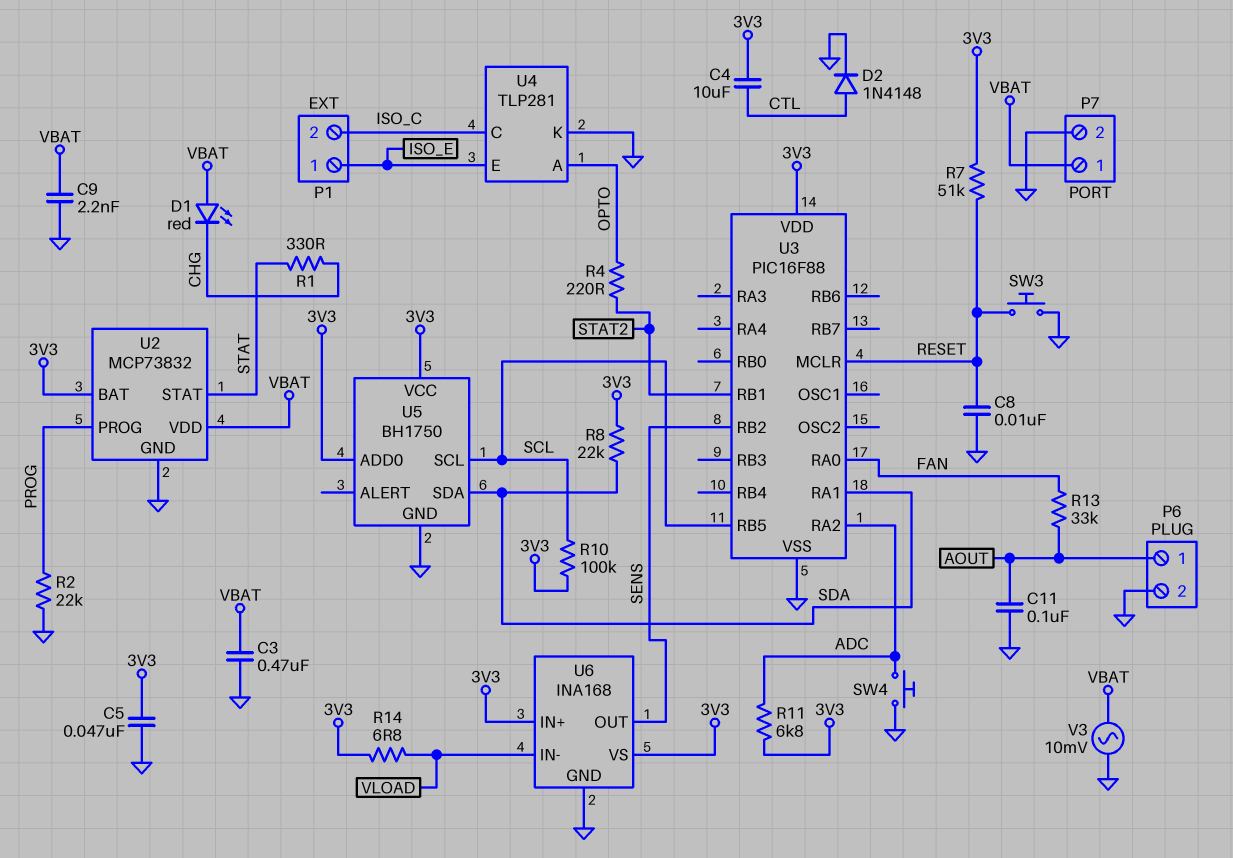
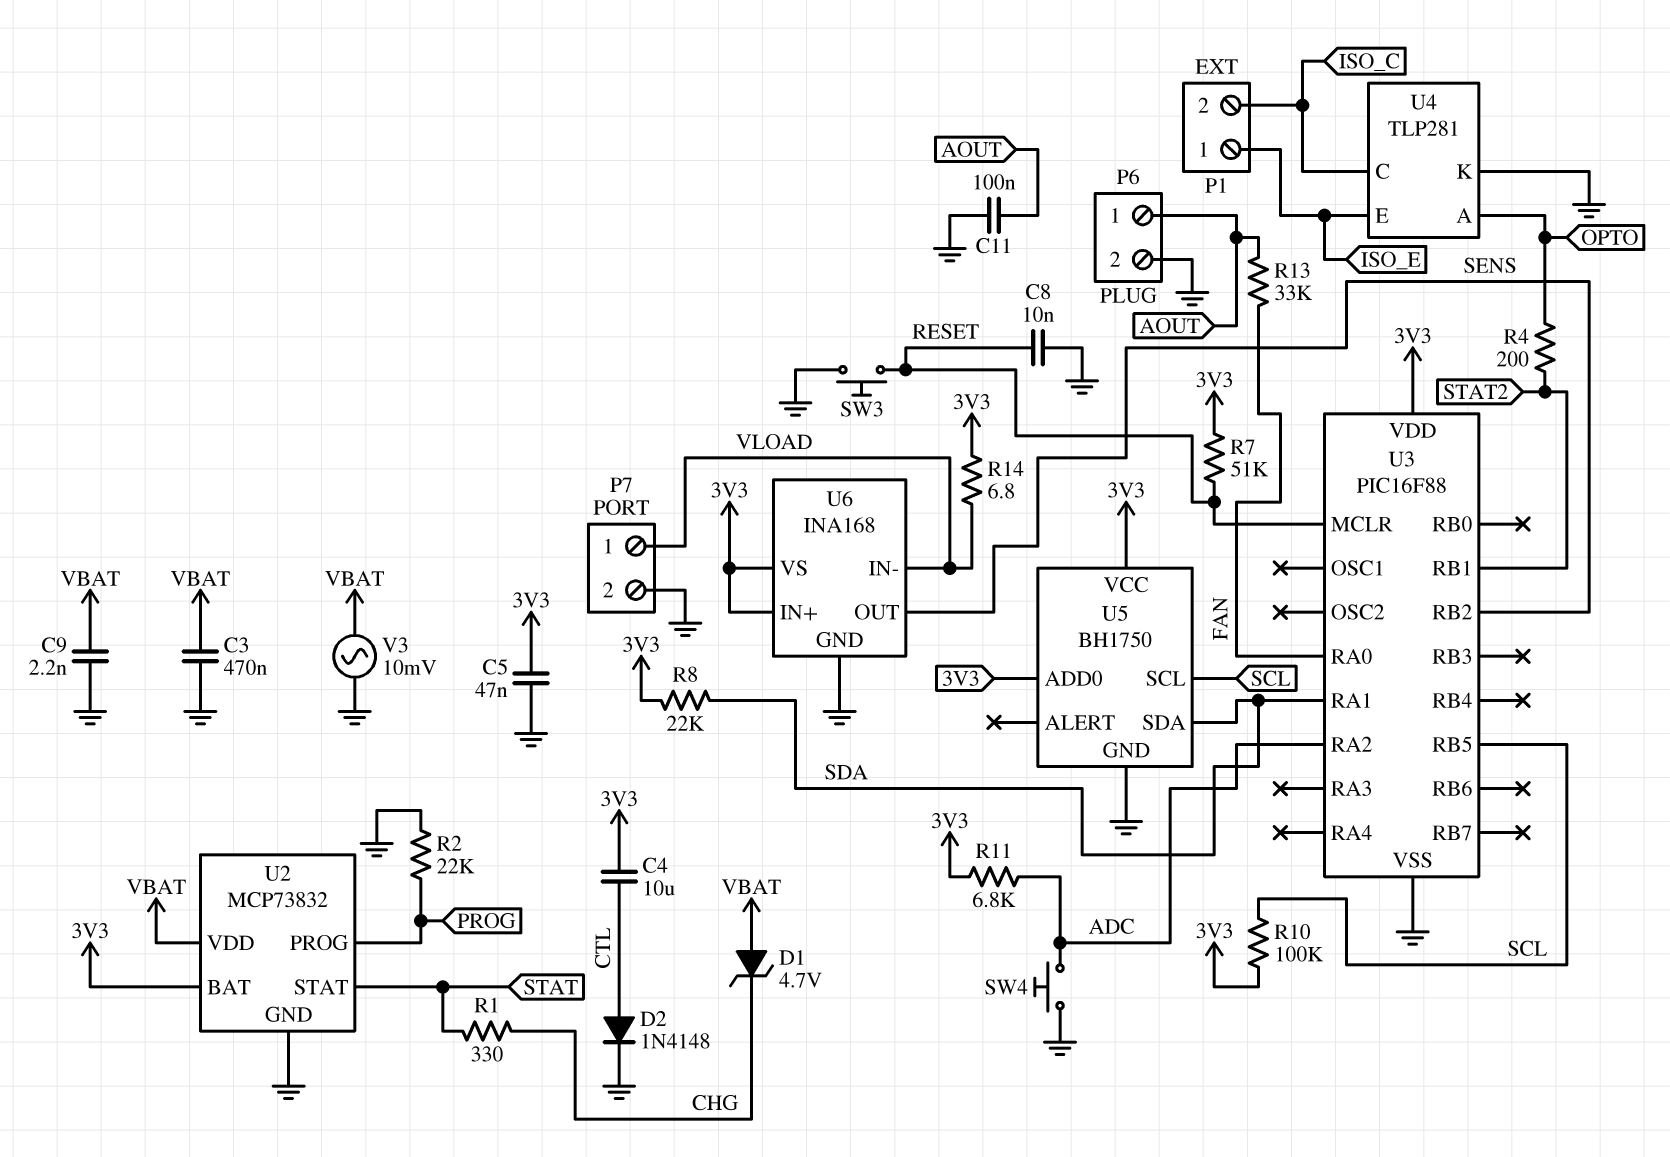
D1: LED red (A VBAT, K CHG) -> zener 4.7V (A VBAT, K CHG)
P7 pin 1: VBAT -> VLOAD
R4: 220 (OPTO, STAT2) -> 200 (OPTO, STAT2)

